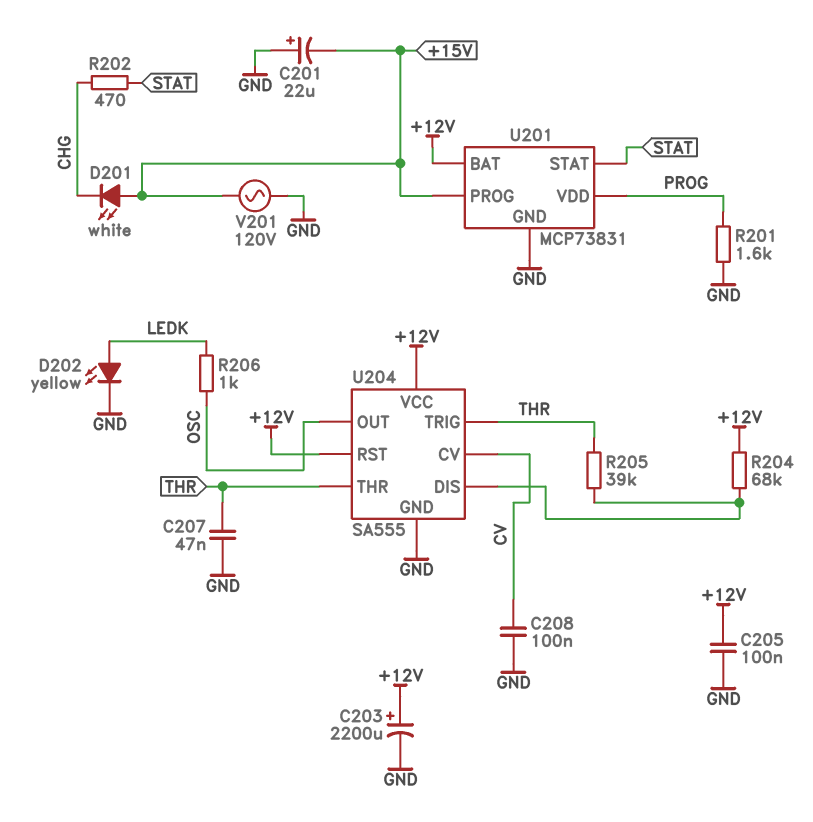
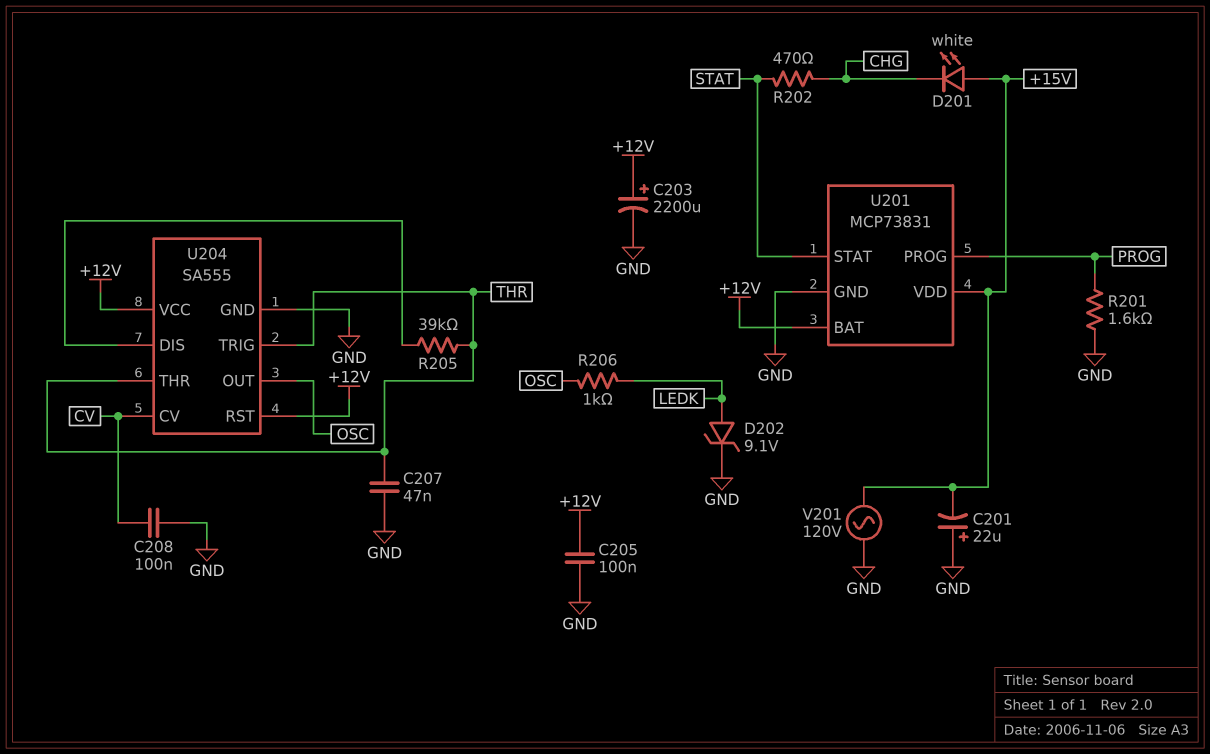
D202: LED yellow (A LEDK, K GND) -> zener 9.1V (A LEDK, K GND)
R204: 68k (+12V, U204/DIS) -> none
U201 pin PROG: +15V -> PROG
U201 pin VDD: PROG -> +15V

